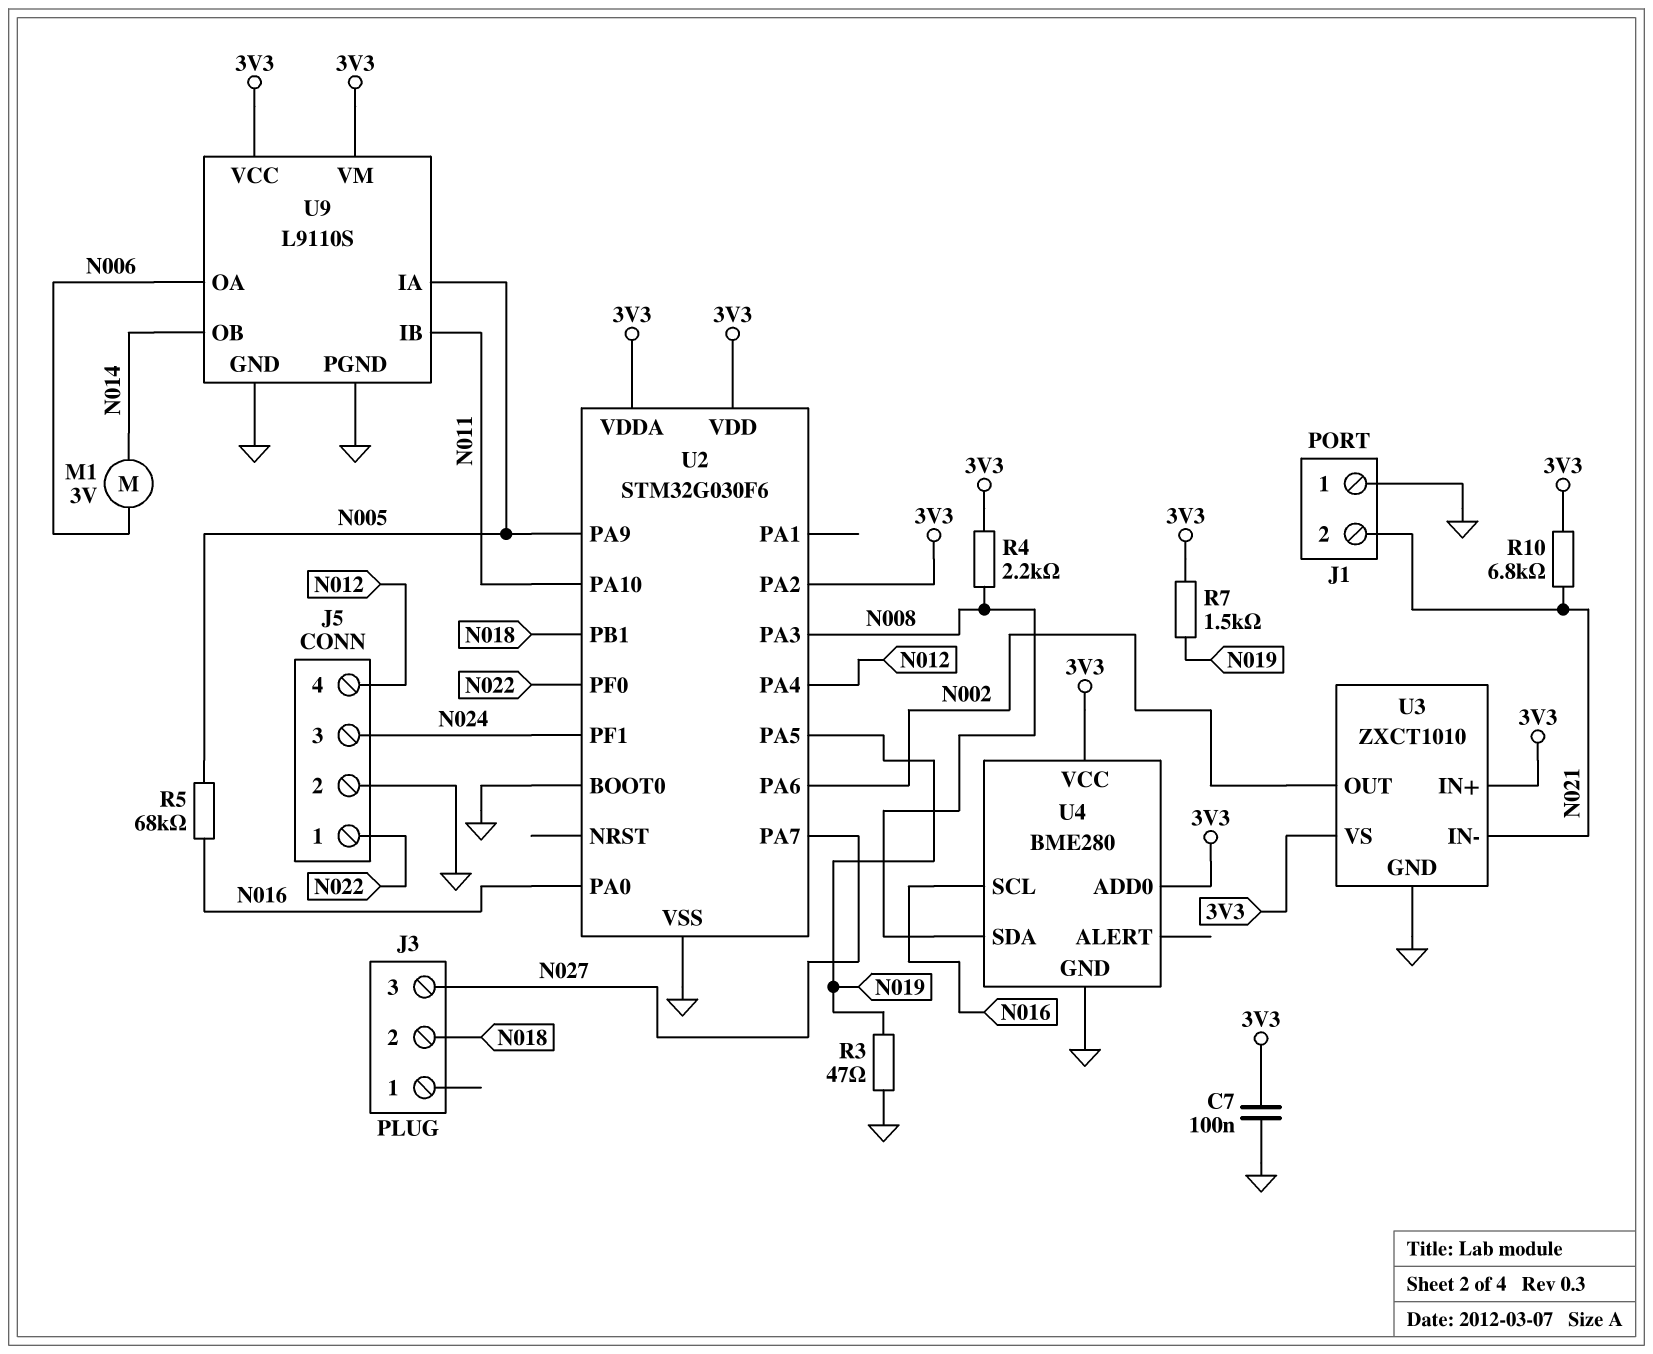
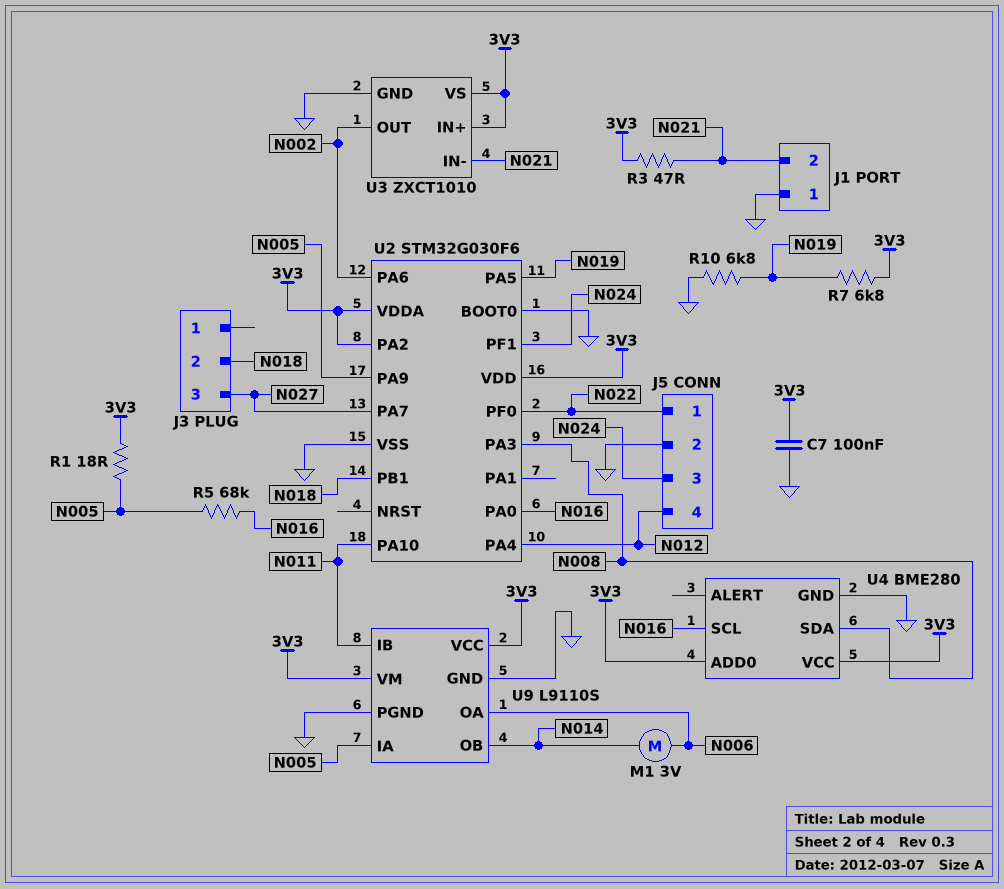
R1: none -> 18 (3V3, N005)
R3: 47 (GND, N019) -> 47 (3V3, N021)
R4: 2.2k (3V3, N008) -> none
R7: 1.5k (3V3, N019) -> 6.8k (3V3, N019)
R10: 6.8k (3V3, N021) -> 6.8k (GND, N019)

